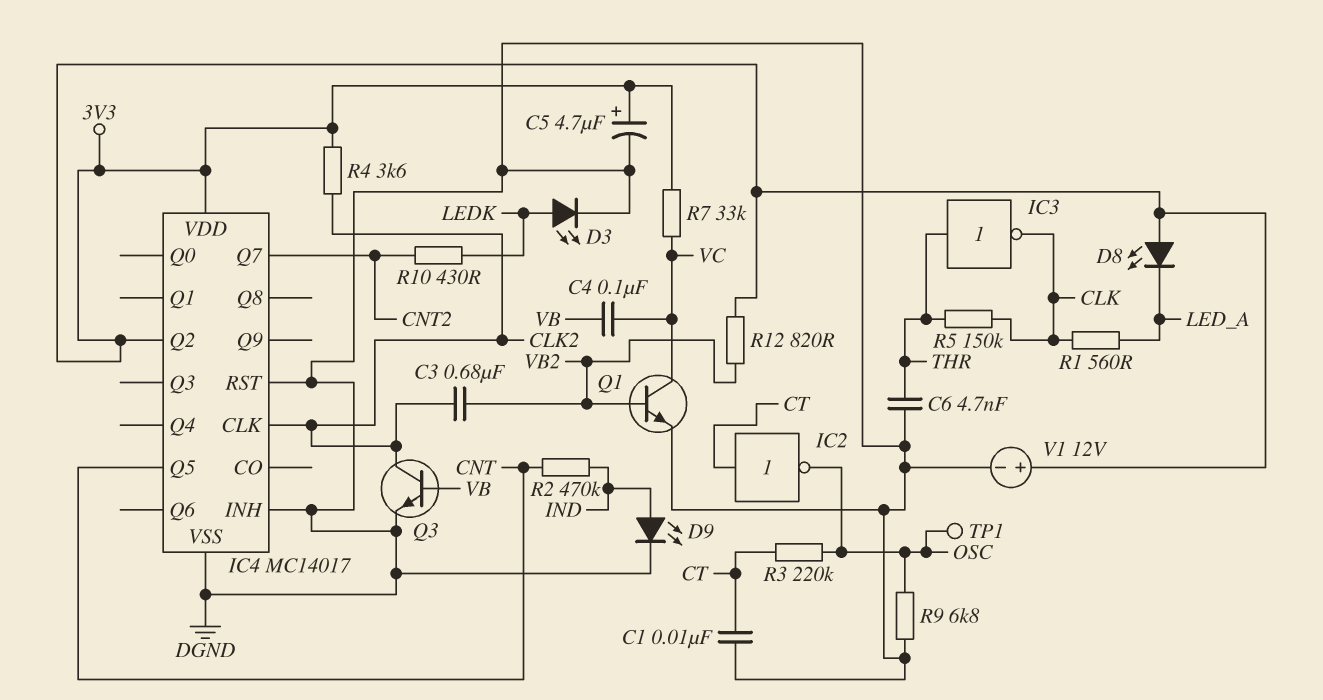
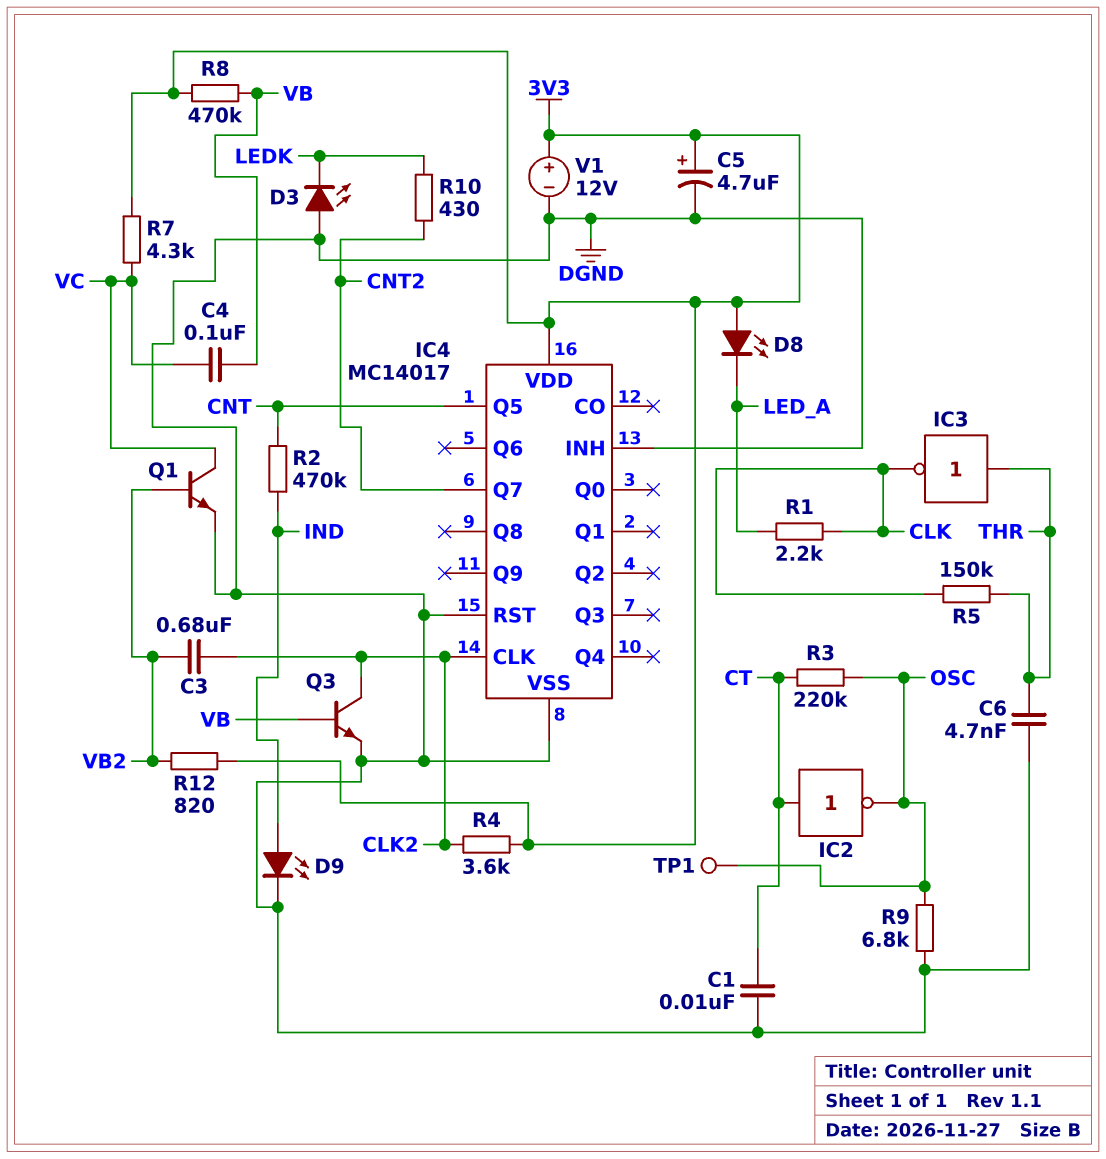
D3: LED (A LEDK, K DGND) -> LED (A DGND, K LEDK)
IC4 pin Q2: 3V3 -> none
R1: 560 (CLK, LED_A) -> 2.2k (CLK, LED_A)
R7: 33k (3V3, VC) -> 4.3k (3V3, VC)
R8: none -> 470k (3V3, VB)

